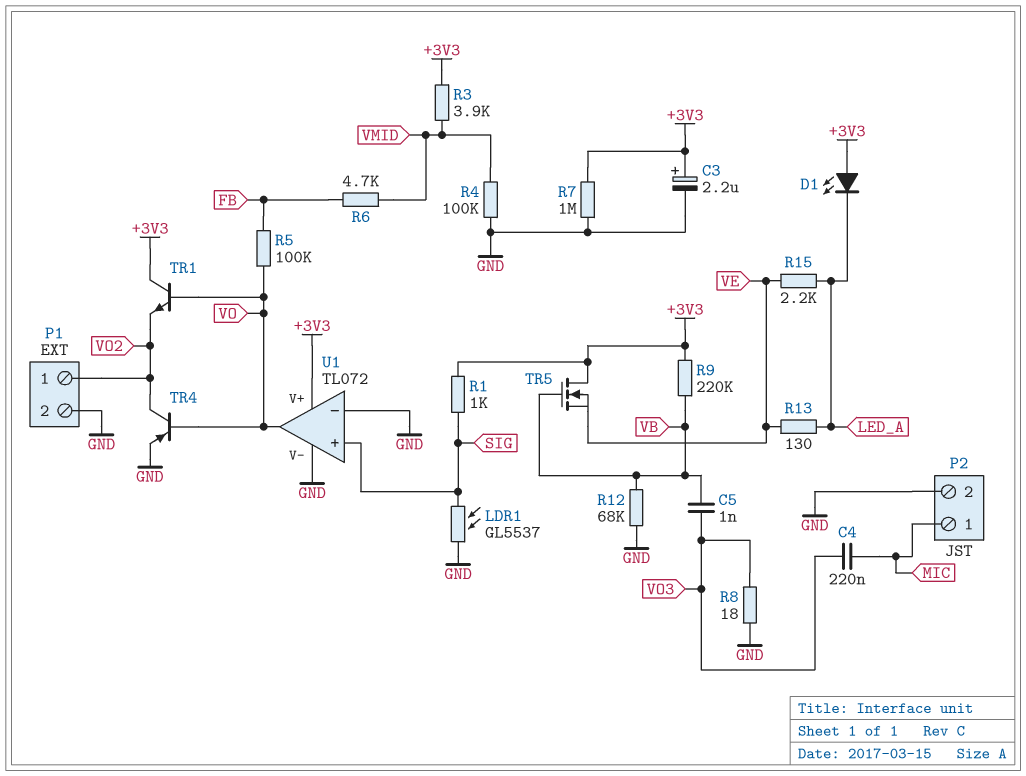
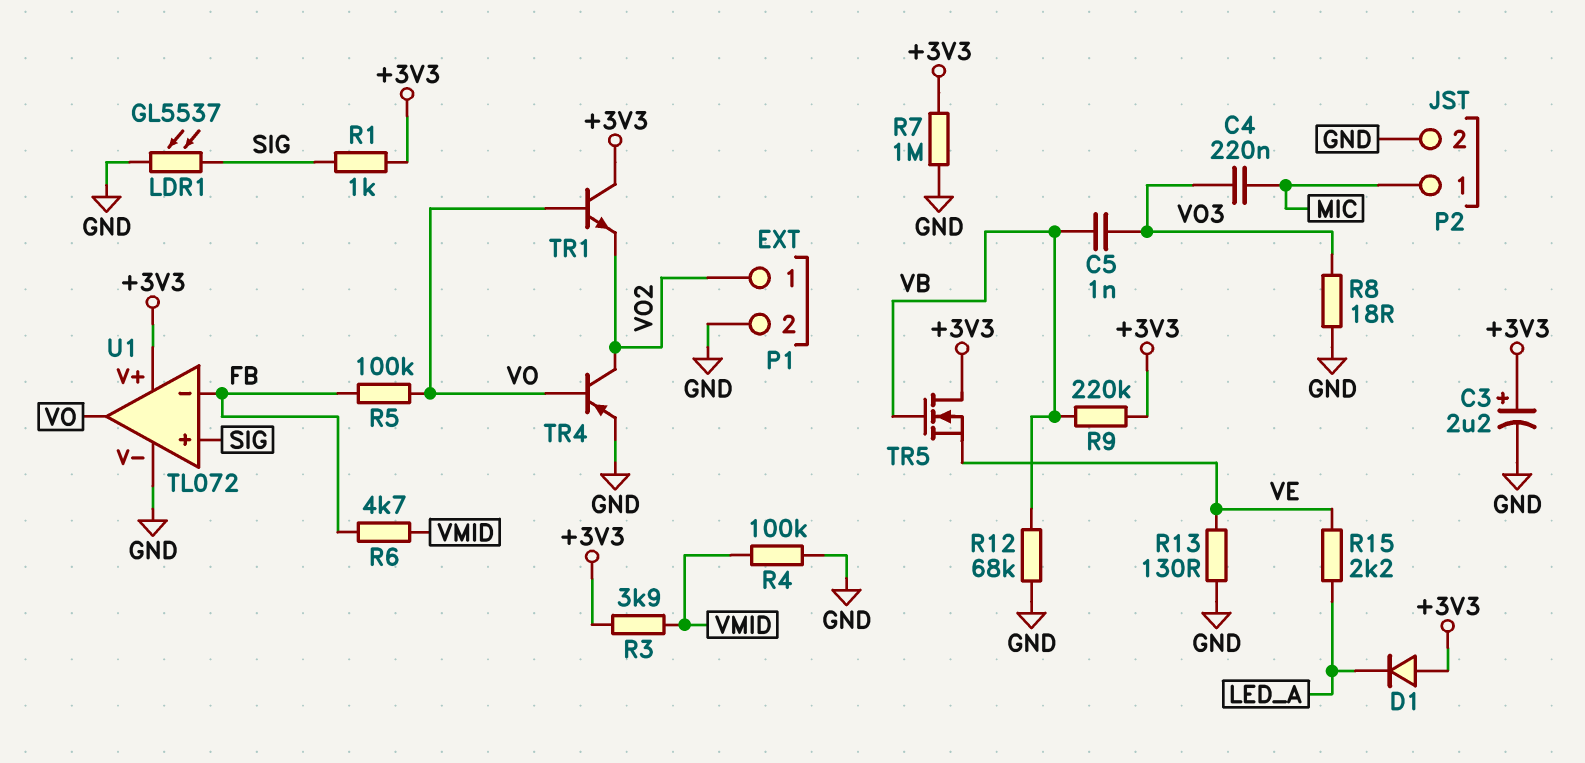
D1: LED (A +3V3, K LED_A) -> diode (A +3V3, K LED_A)
R13: 130 (LED_A, VE) -> 130 (GND, VE)
U1 pin in-: GND -> FB

